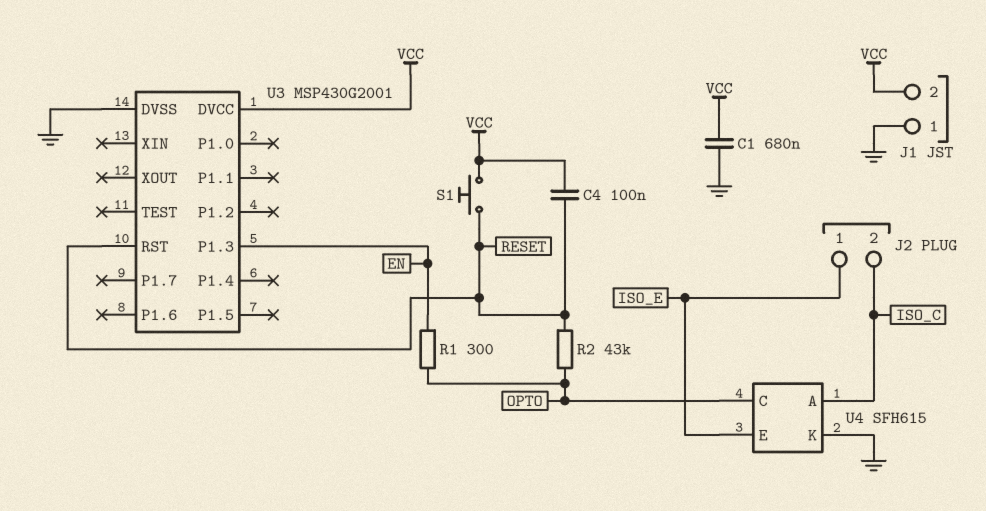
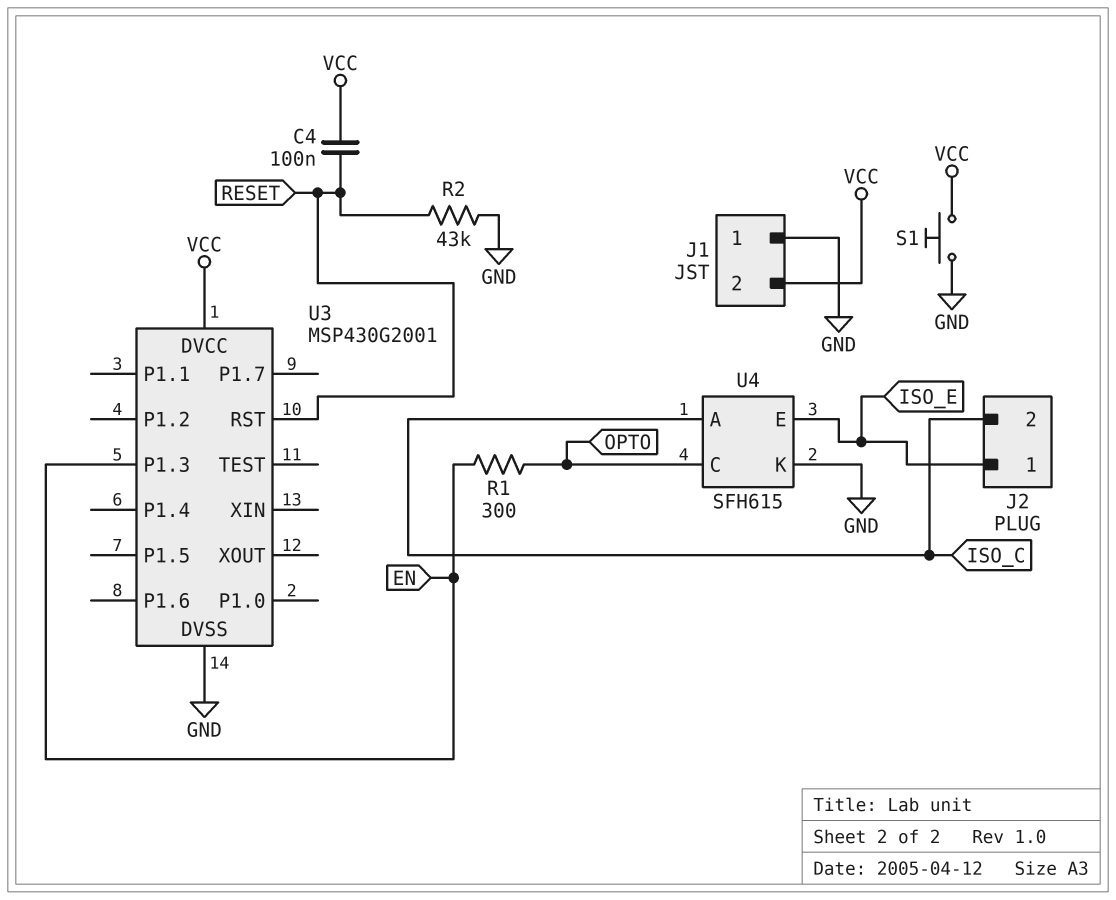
C1: 680nF (GND, VCC) -> none
R2: 43k (OPTO, RESET) -> 43k (GND, RESET)
S1: button (RESET, VCC) -> button (GND, VCC)

